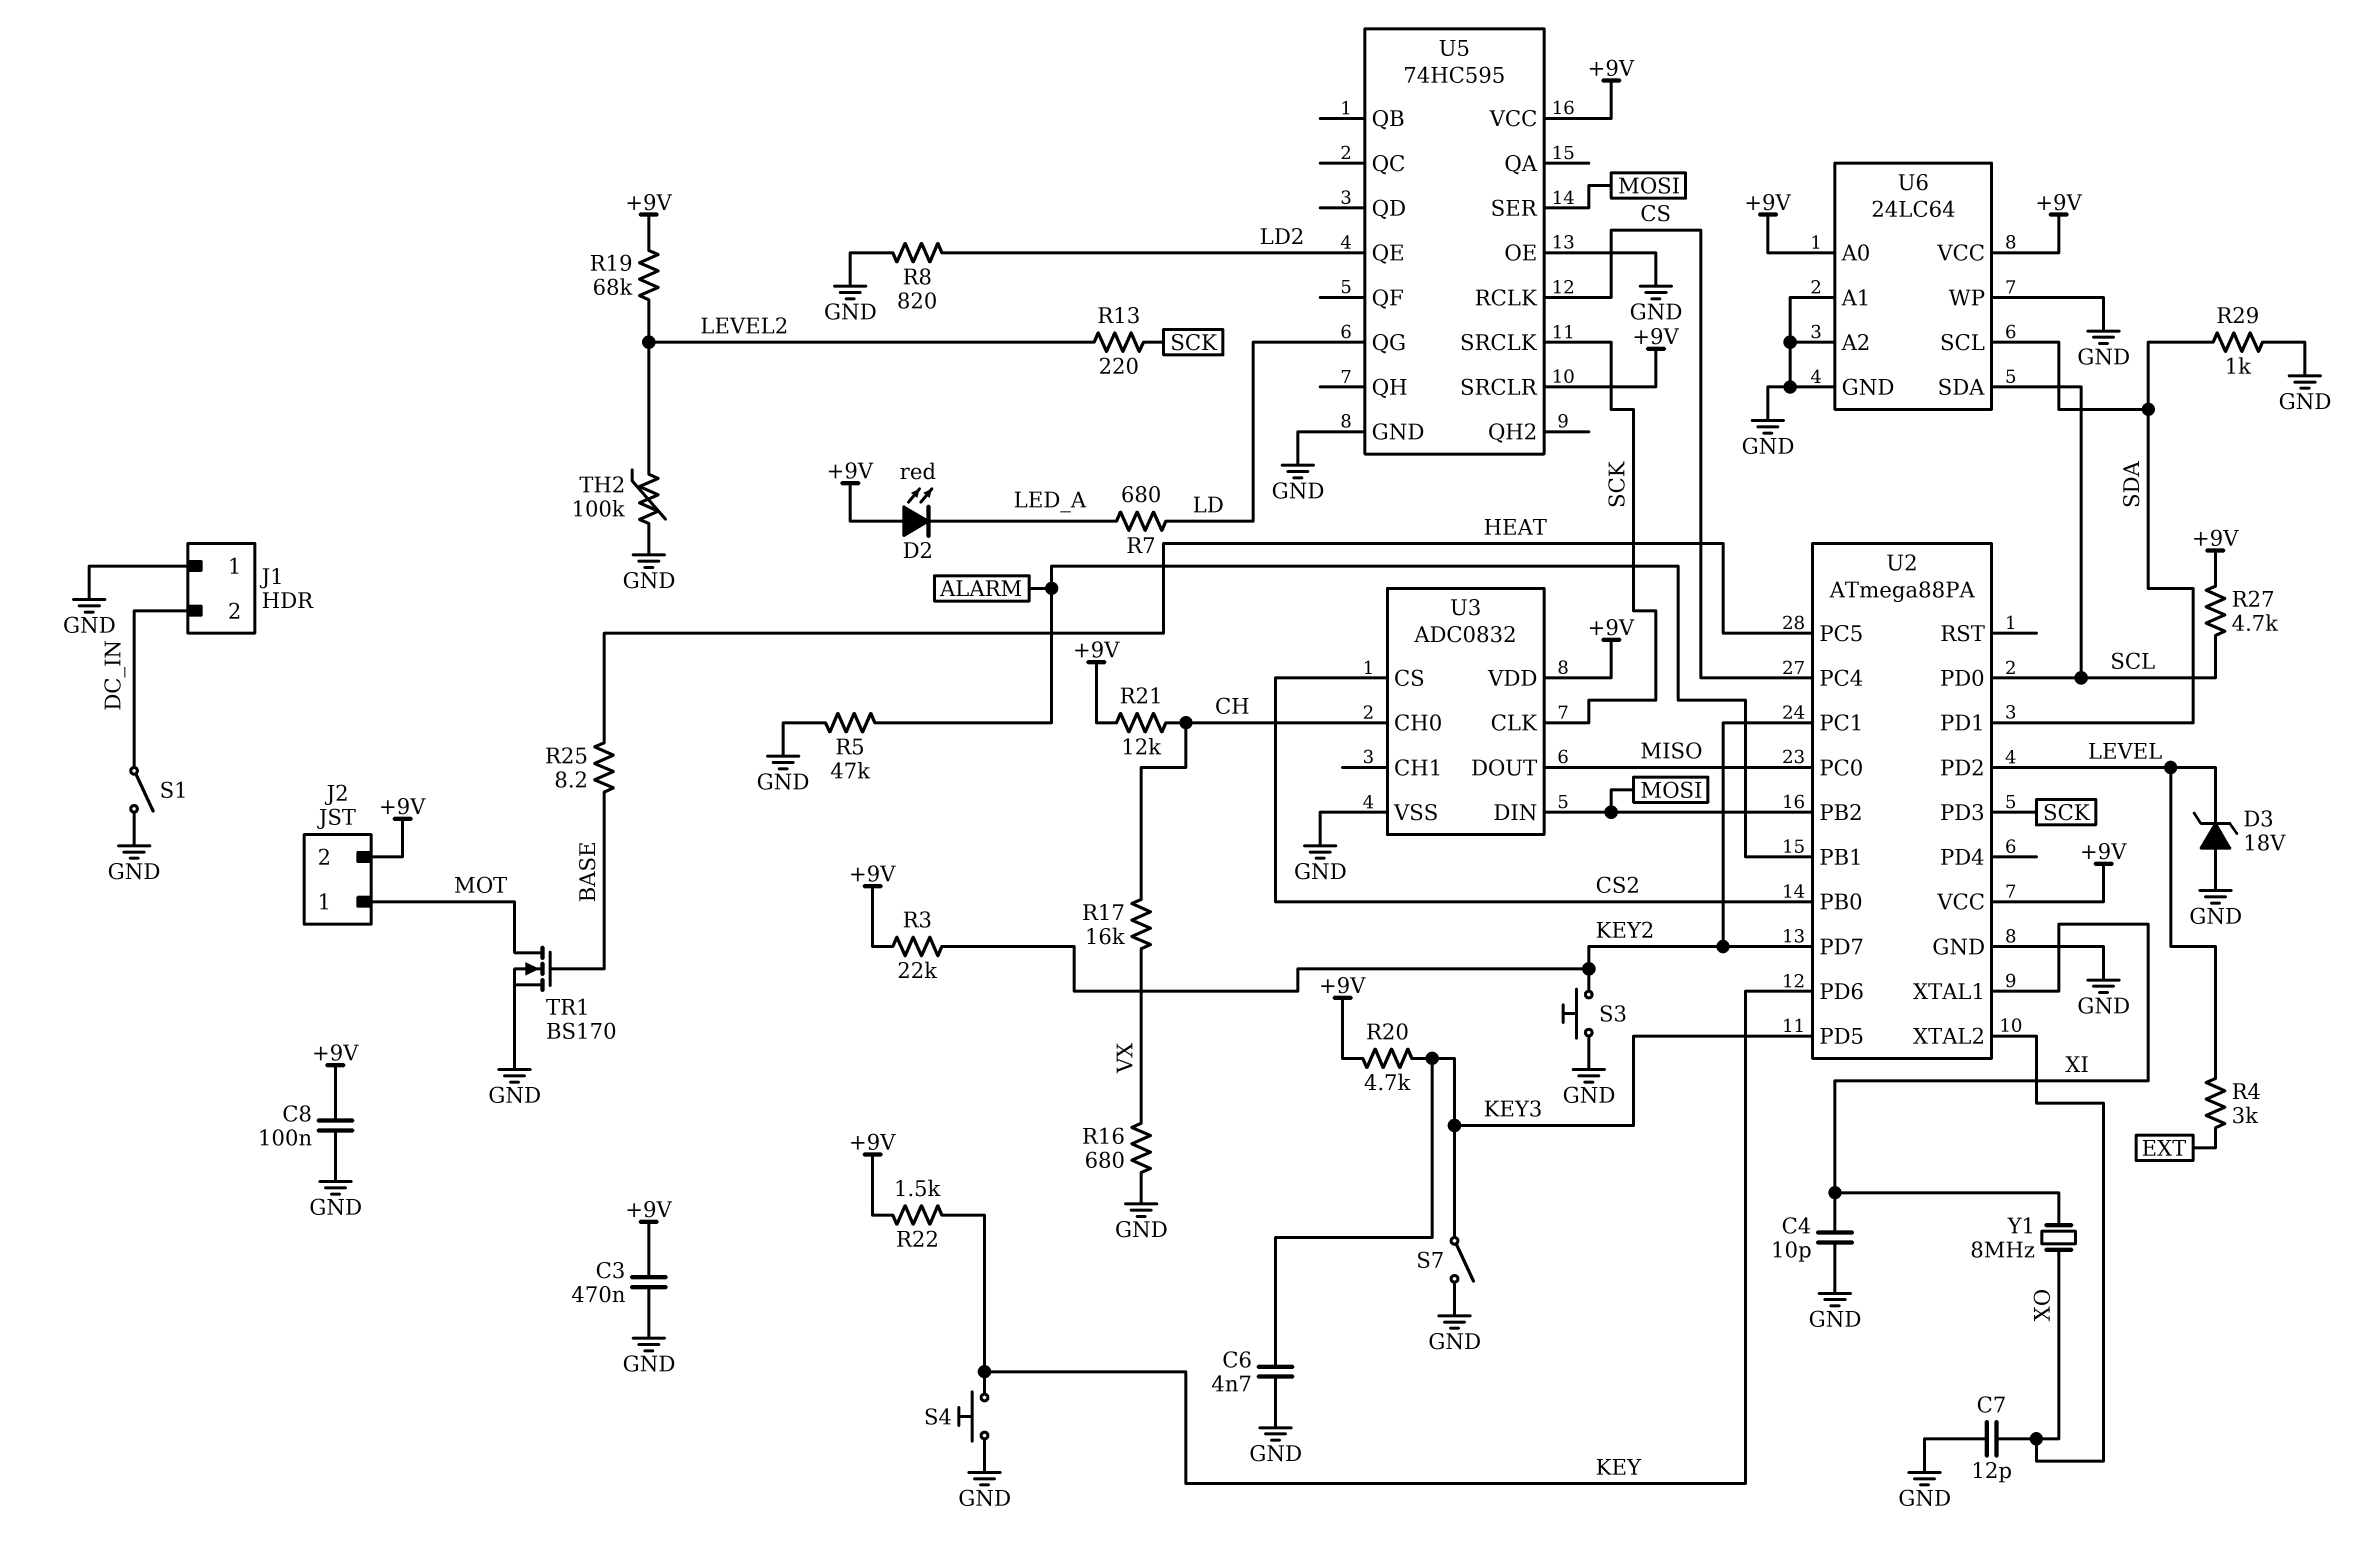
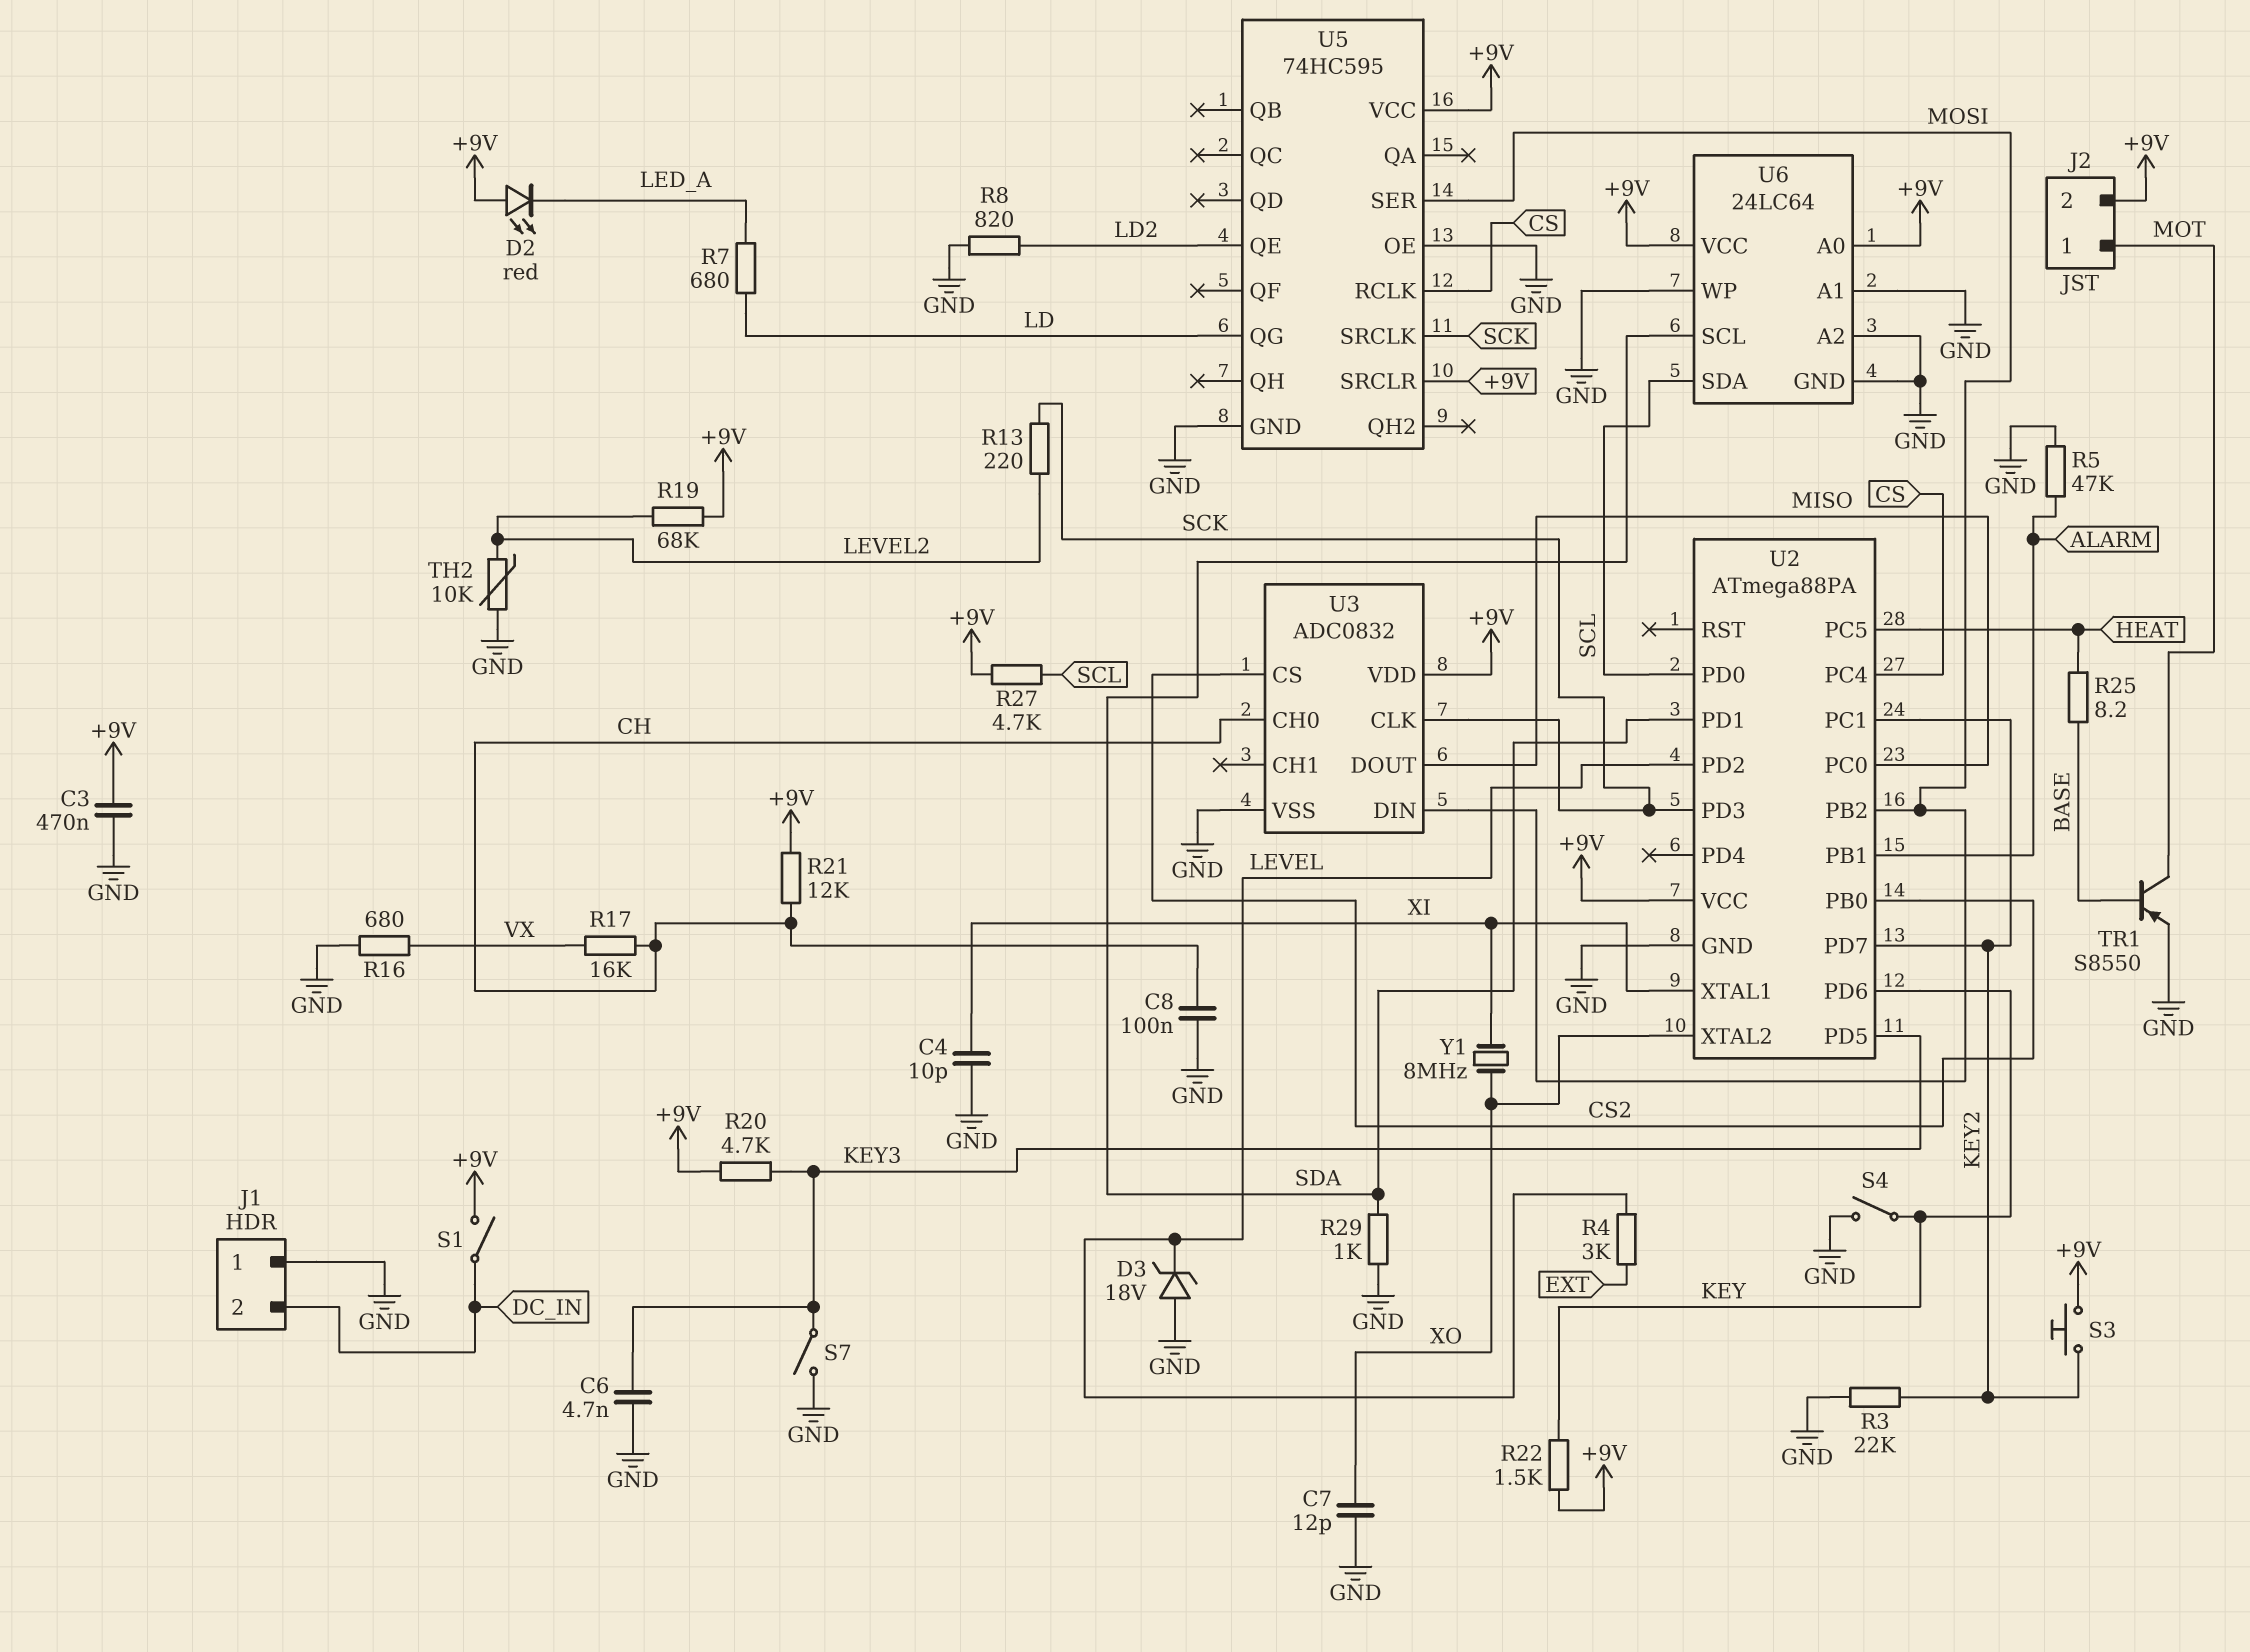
C8: 100nF (+9V, GND) -> 100nF (CH, GND)
R3: 22k (+9V, KEY2) -> 22k (GND, KEY2)
S1: switch (DC_IN, GND) -> switch (+9V, DC_IN)
S3: button (GND, KEY2) -> button (+9V, KEY2)
S4: button (GND, KEY) -> switch (GND, KEY)
TH2: 100k (GND, LEVEL2) -> 10k (GND, LEVEL2)
TR1: NMOS BS170 (G BASE, D MOT, S GND) -> PNP S8550 (B BASE, C MOT, E GND)

